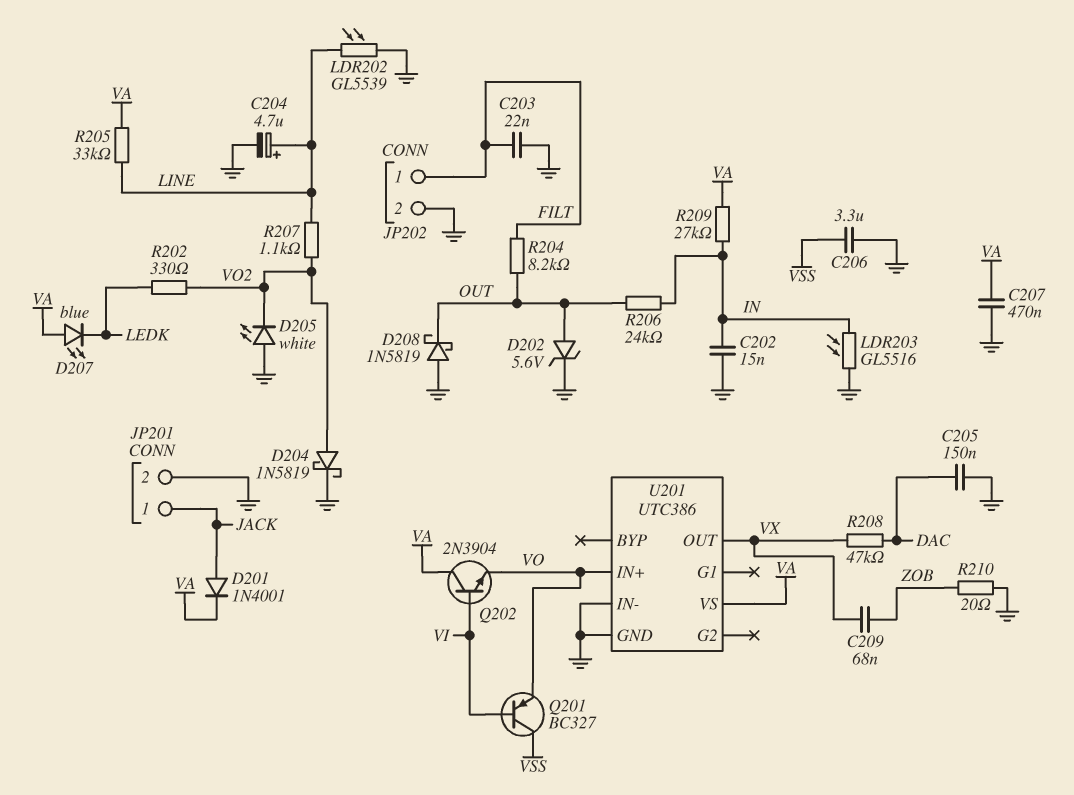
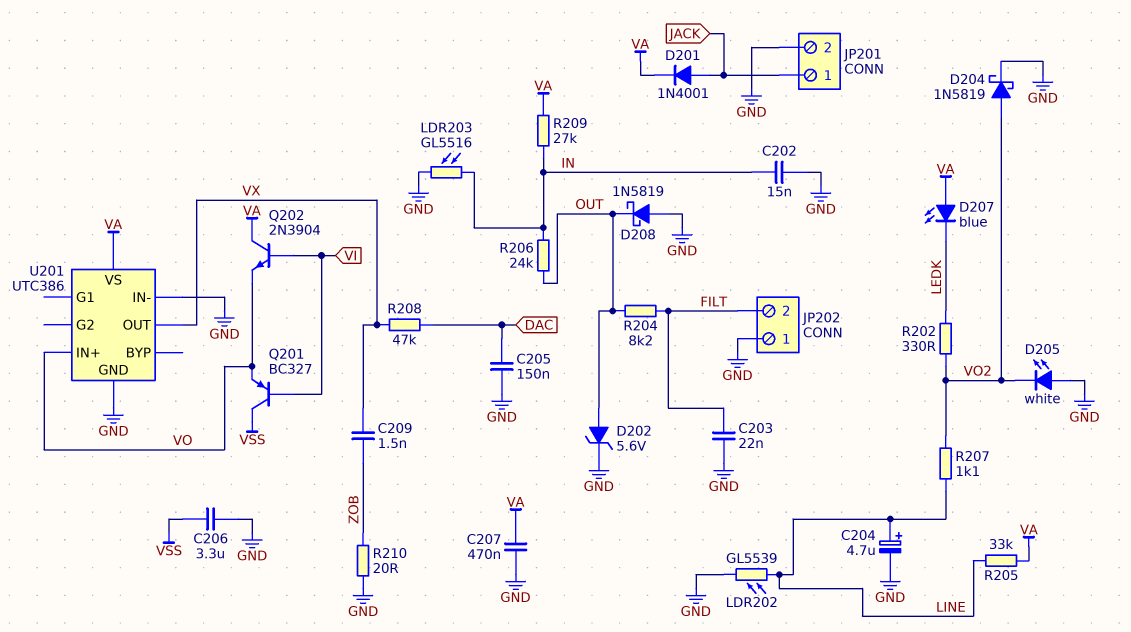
C209: 68nF (VX, ZOB) -> 1.5nF (VX, ZOB)
JP202 pin 1: FILT -> GND
JP202 pin 2: GND -> FILT

